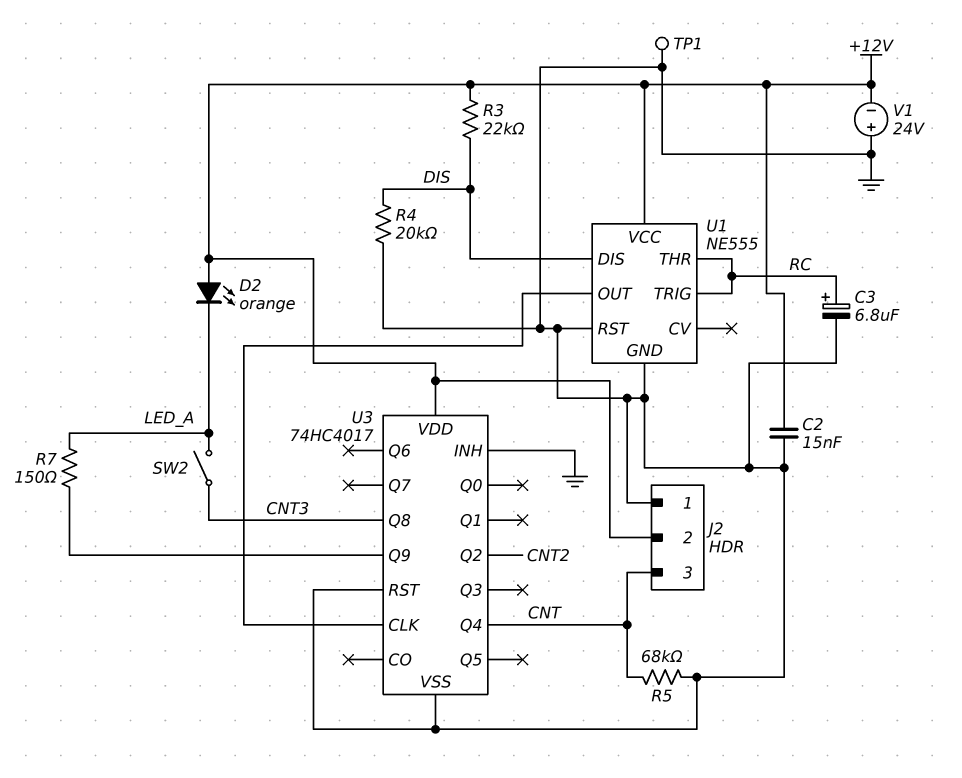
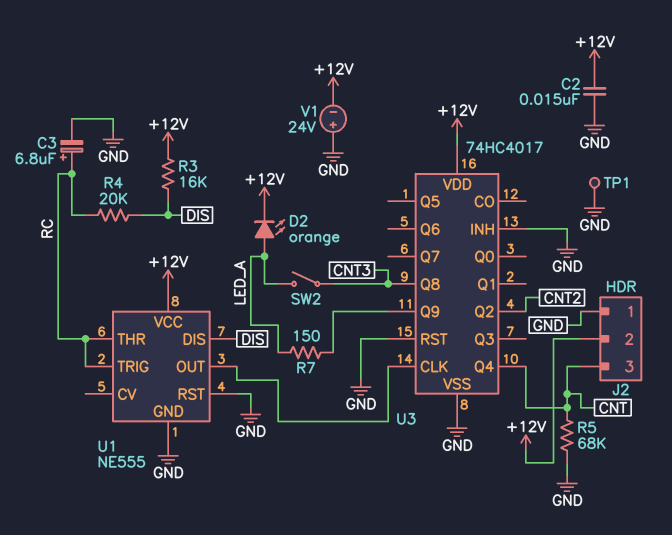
D2: LED orange (A +12V, K LED_A) -> LED orange (A LED_A, K +12V)
R3: 22k (+12V, DIS) -> 16k (+12V, DIS)
R4: 20k (DIS, GND) -> 20k (DIS, RC)

